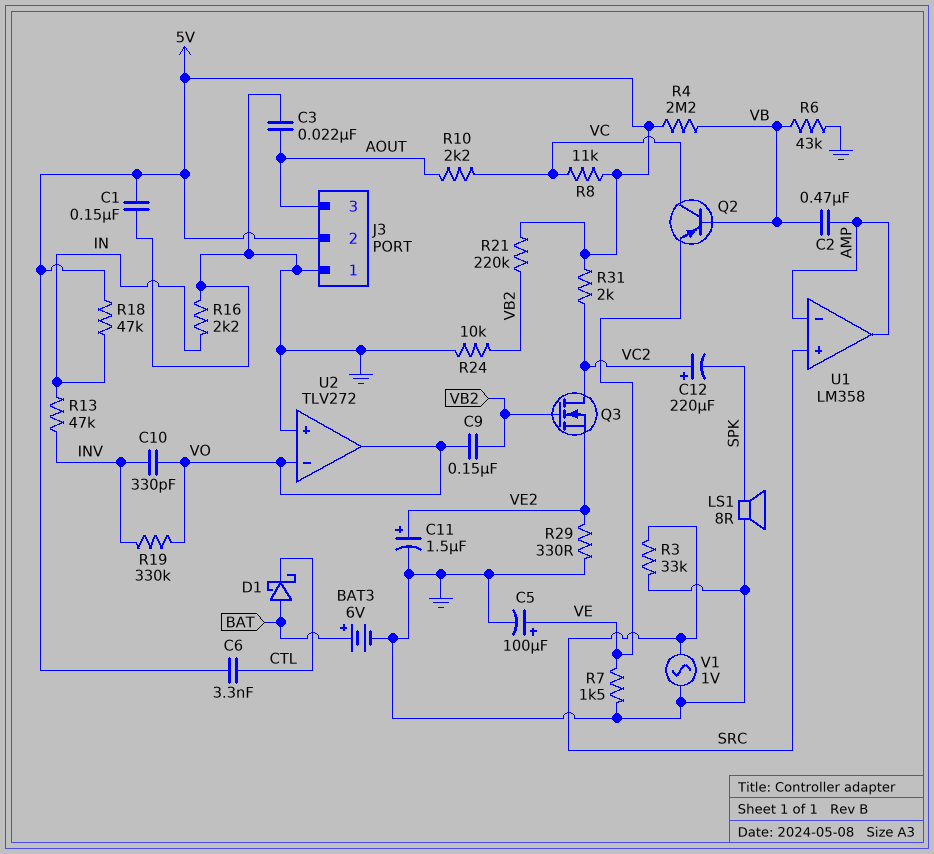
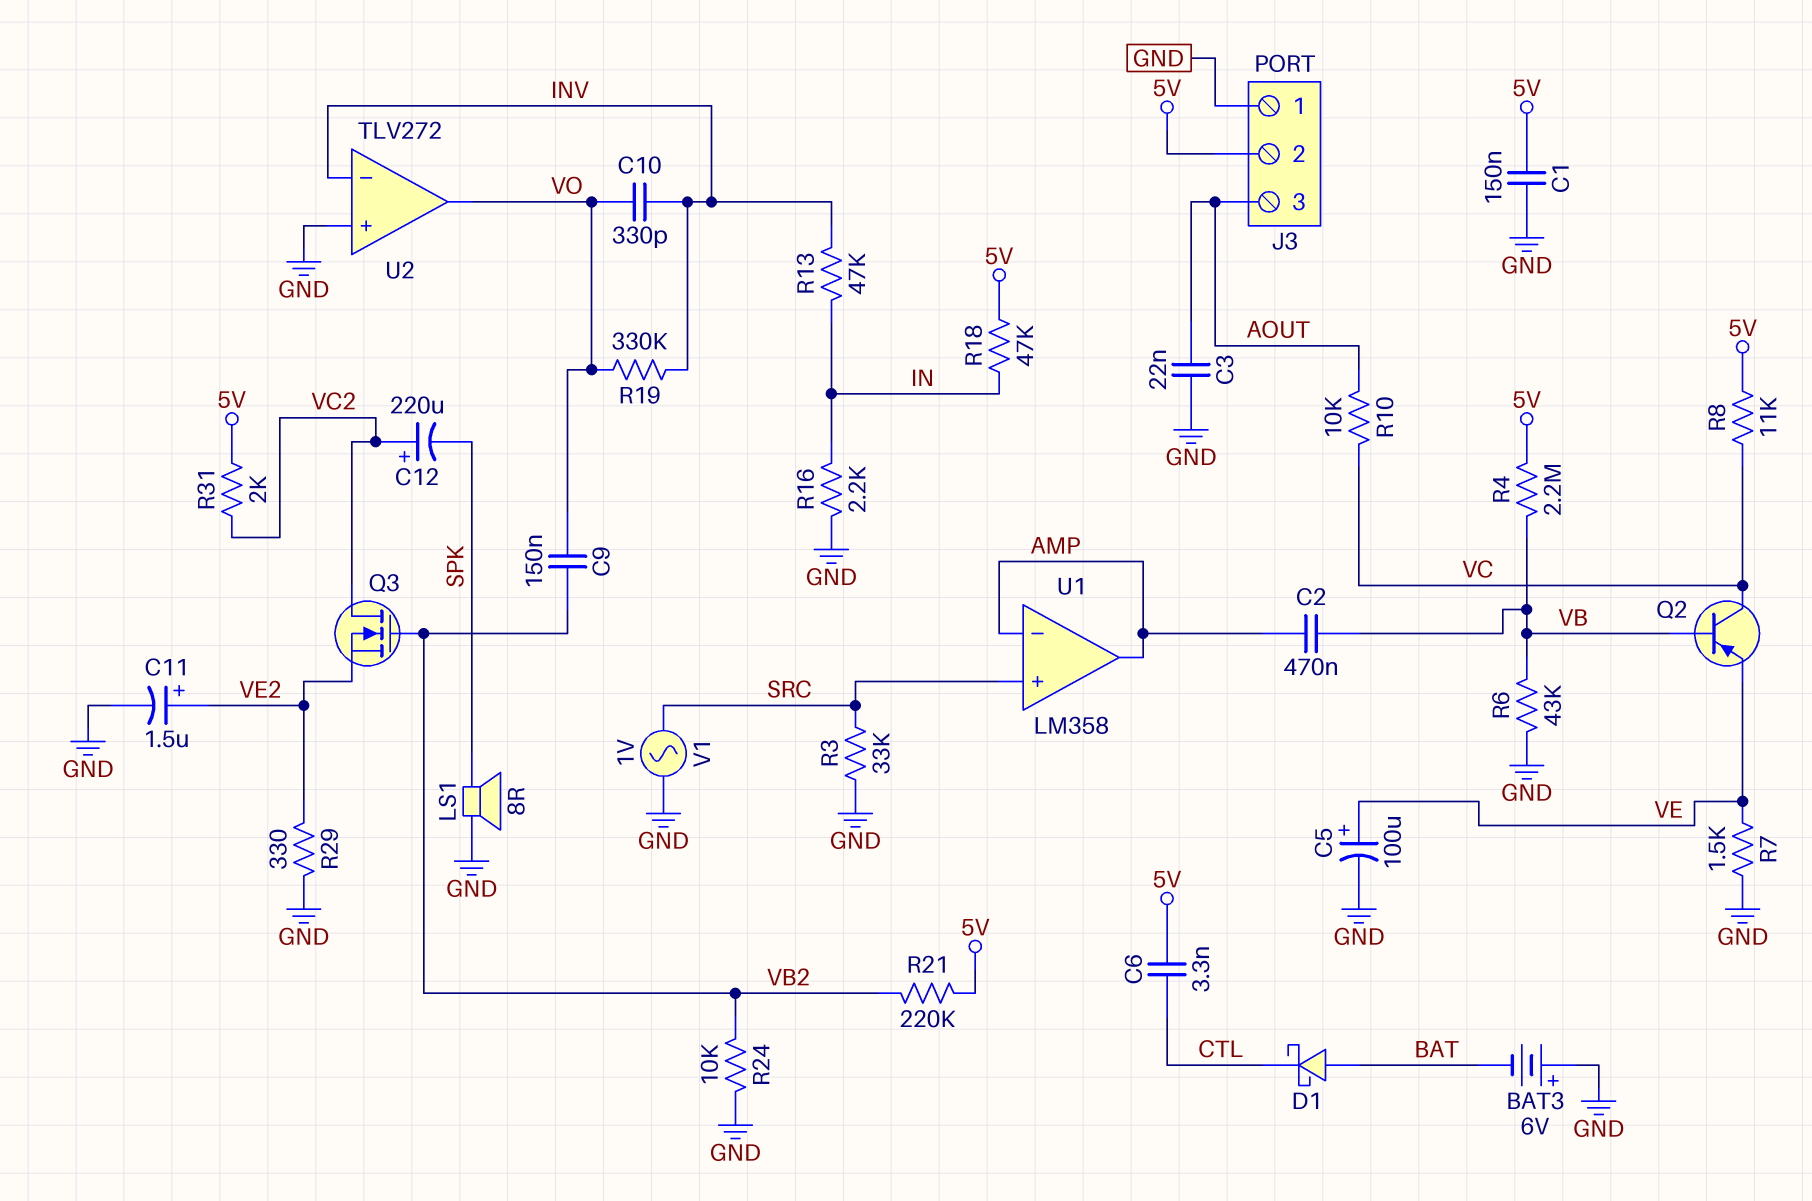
BAT3: 6V (plus BAT, minus GND) -> 6V (plus GND, minus BAT)
R10: 2.2k (AOUT, VC) -> 10k (AOUT, VC)
U2 pin in-: VO -> INV

